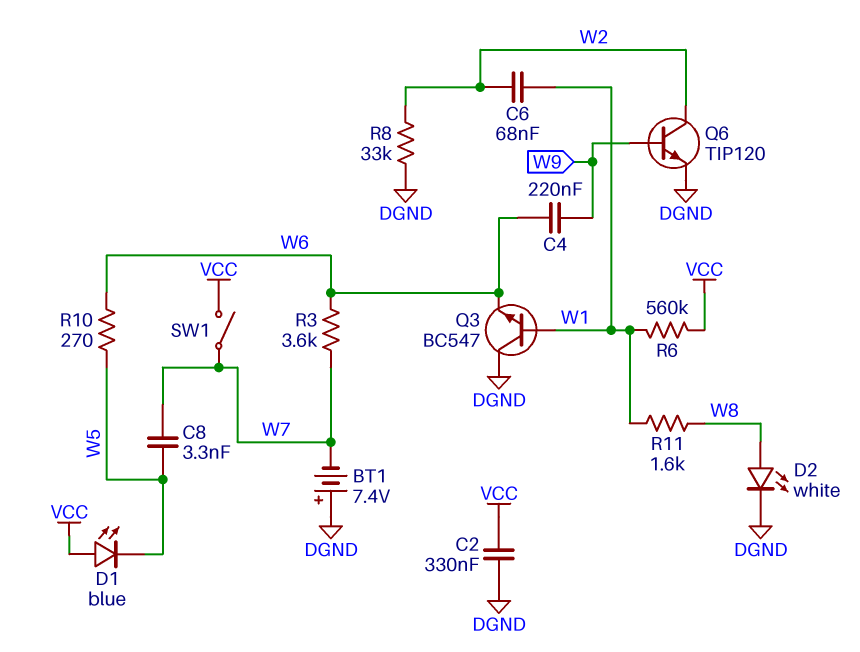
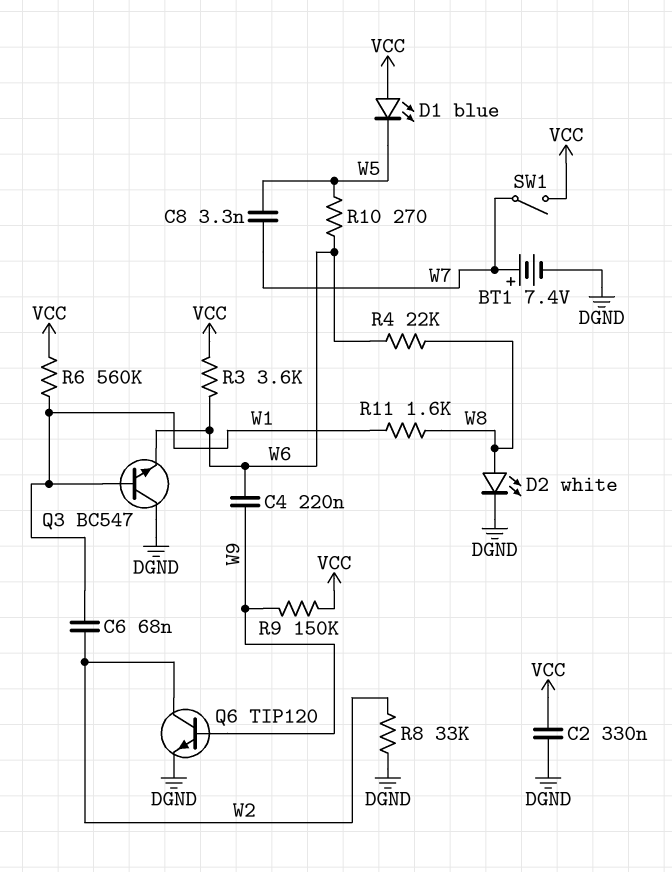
BT1: 7.4V (plus DGND, minus W7) -> 7.4V (plus W7, minus DGND)
R3: 3.6k (W6, W7) -> 3.6k (VCC, W6)
R4: none -> 22k (W6, W8)
R9: none -> 150k (VCC, W9)

